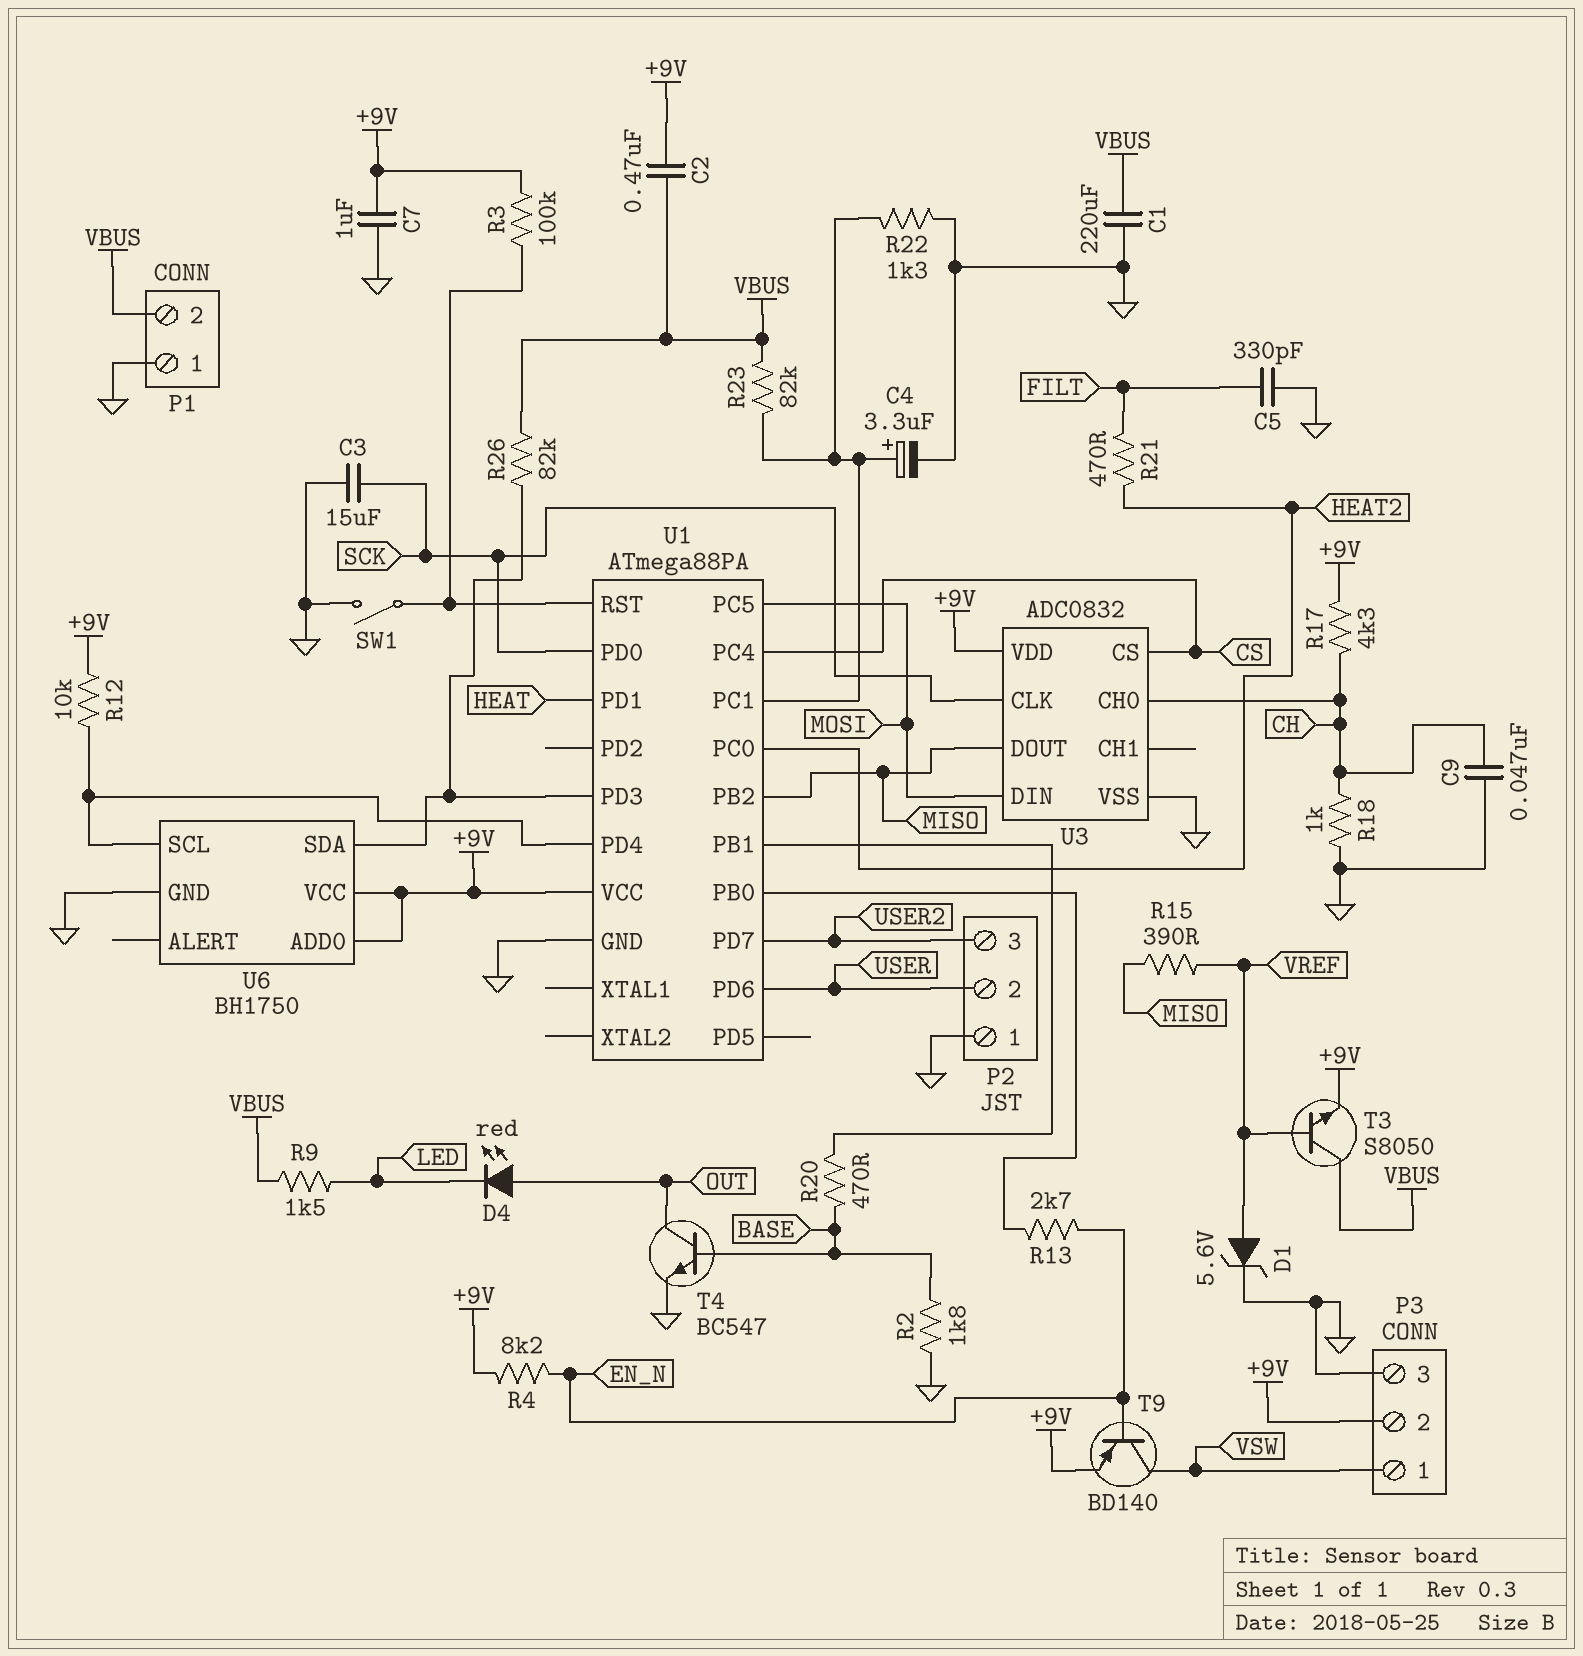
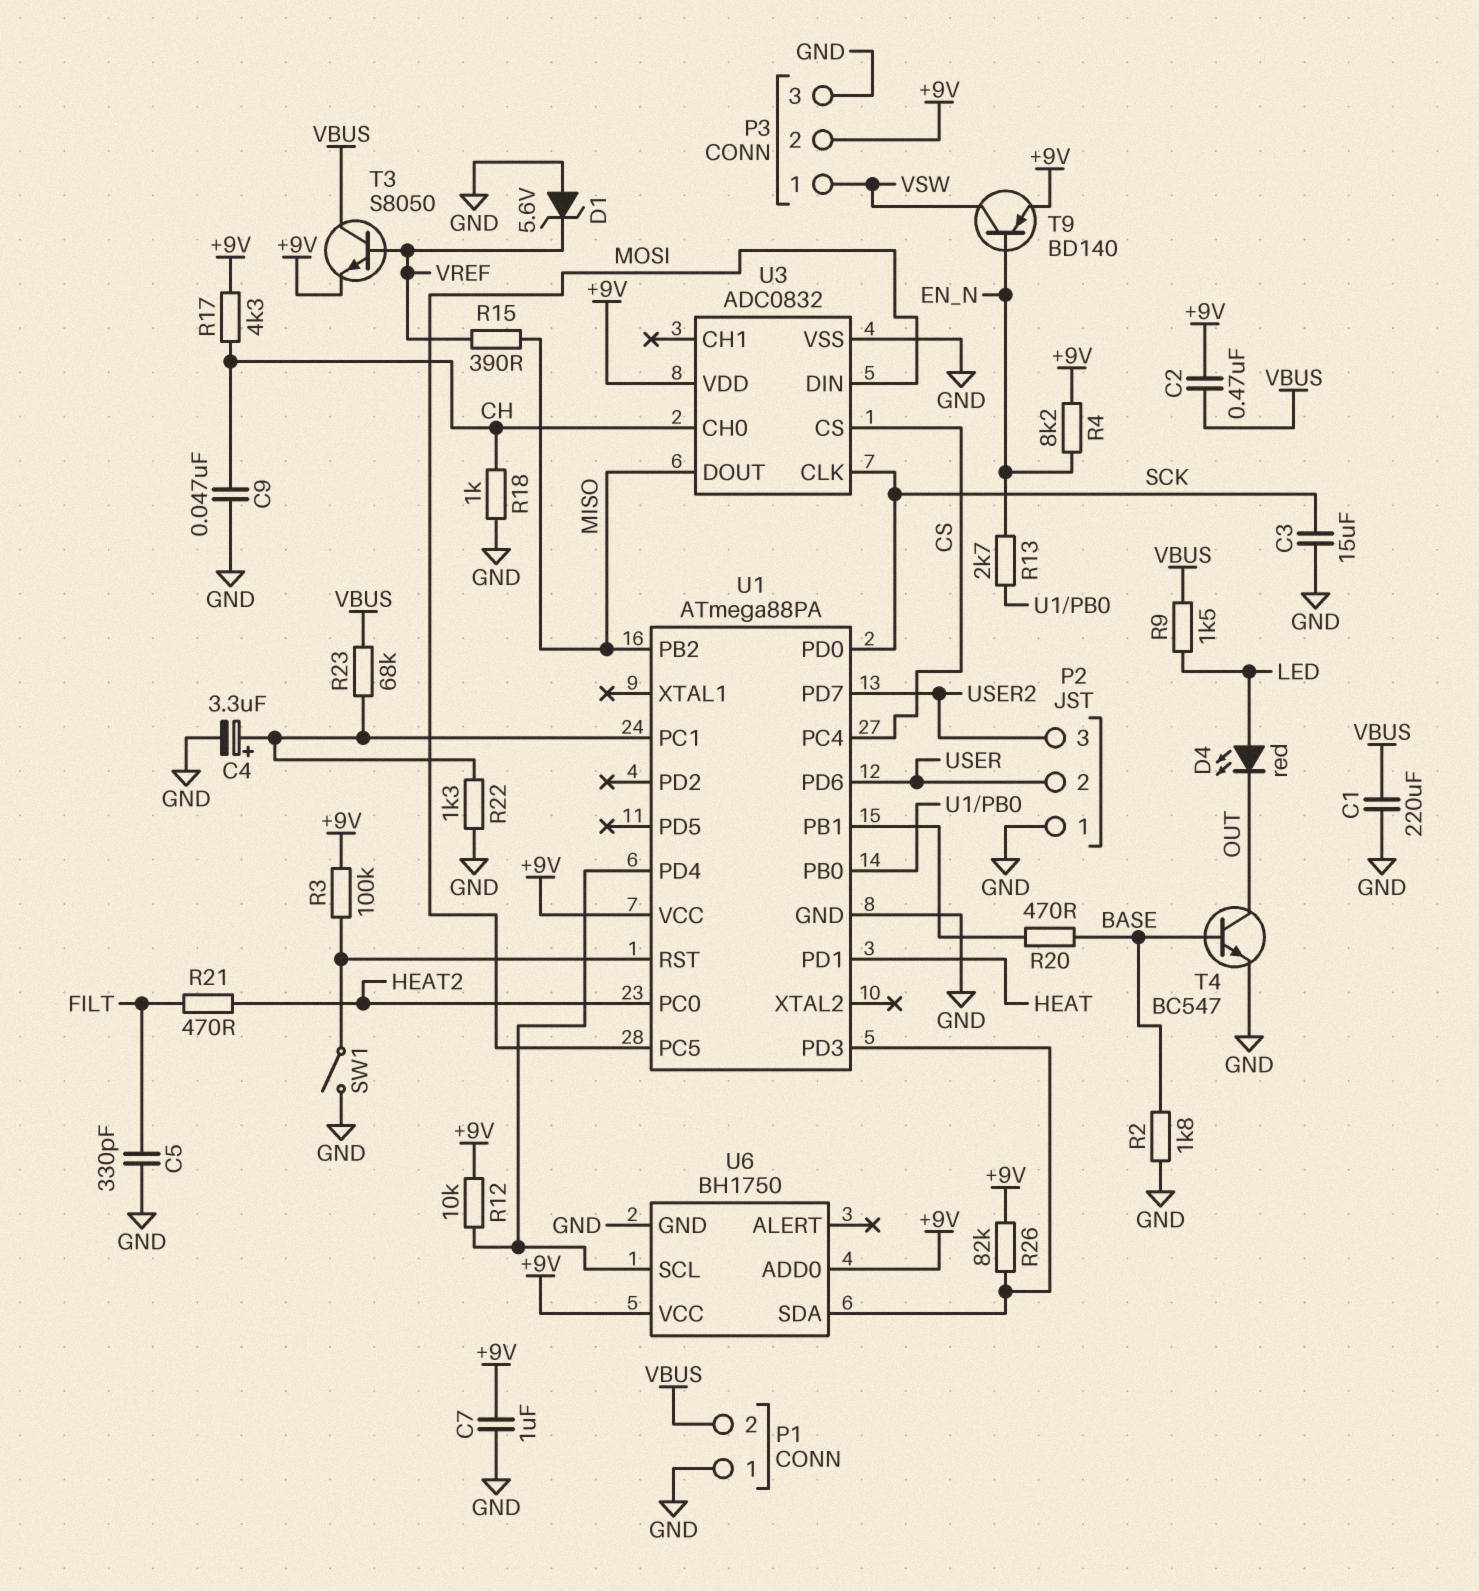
D1: zener 5.6V (A VREF, K GND) -> zener 5.6V (A GND, K VREF)
D4: LED red (A OUT, K LED) -> LED red (A LED, K OUT)
R23: 82k (U1/PC1, VBUS) -> 68k (U1/PC1, VBUS)
R26: 82k (U1/PD3, VBUS) -> 82k (+9V, U1/PD3)

